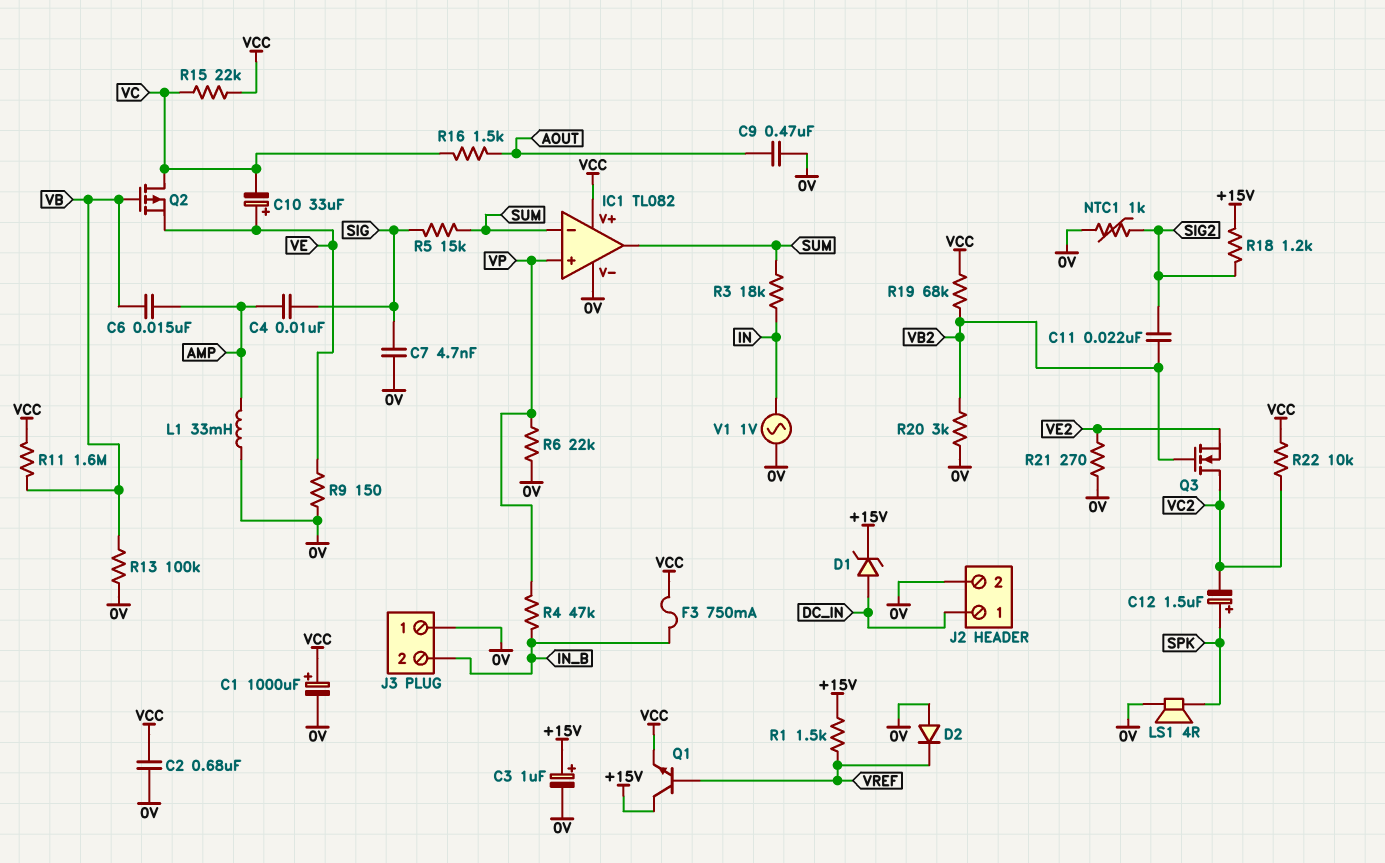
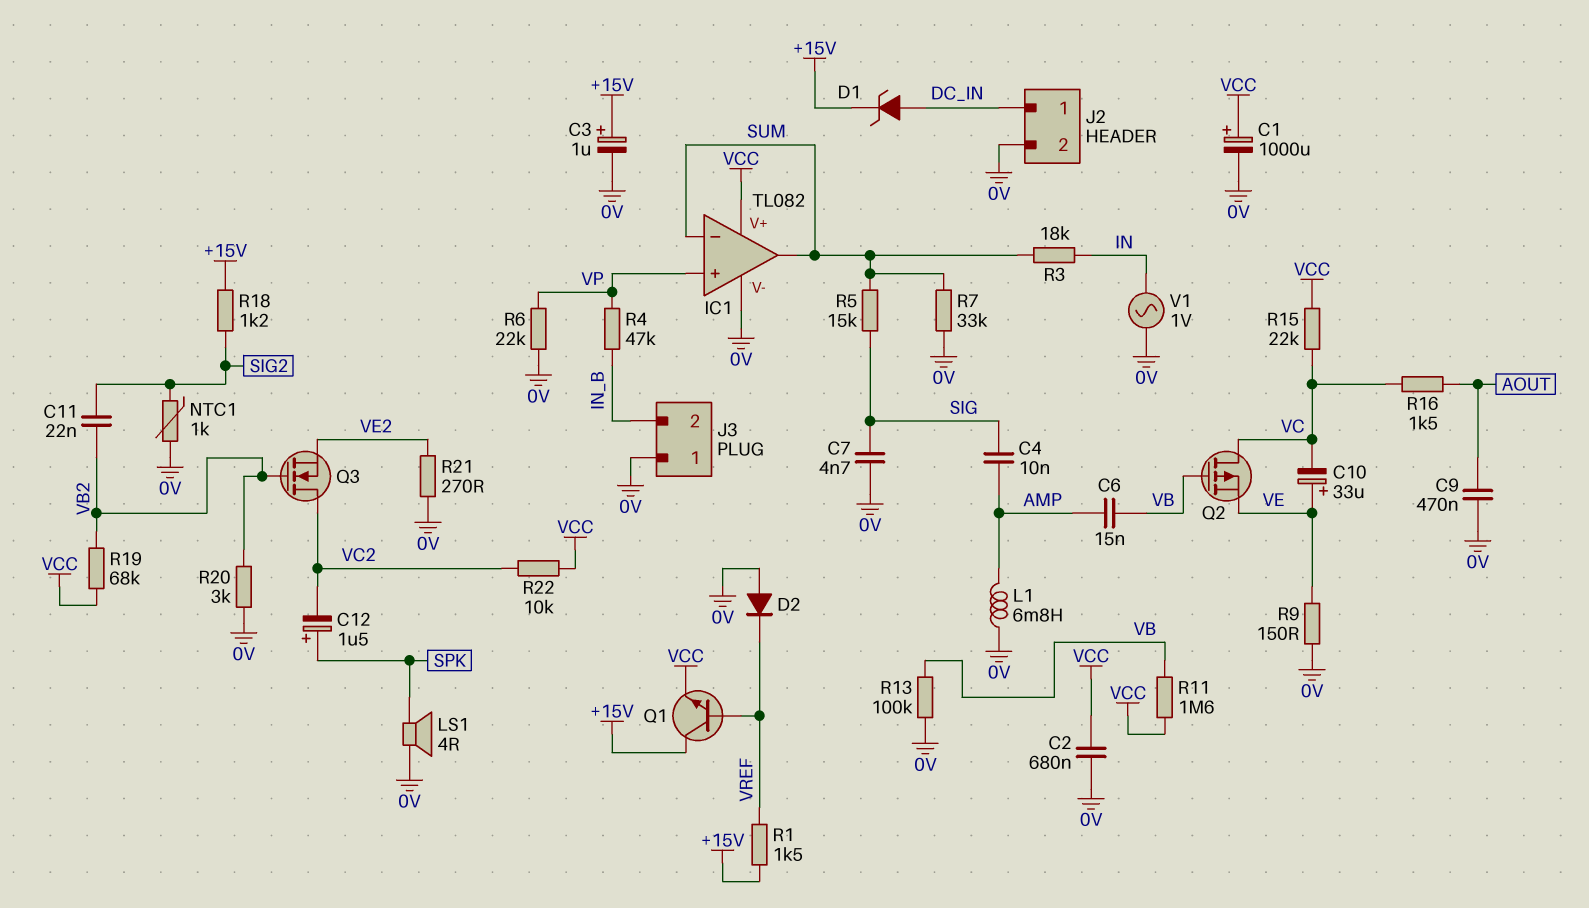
F3: 750mA (IN_B, VCC) -> none
L1: 33mH (0V, AMP) -> 6.8mH (0V, AMP)
R7: none -> 33k (0V, SUM)

